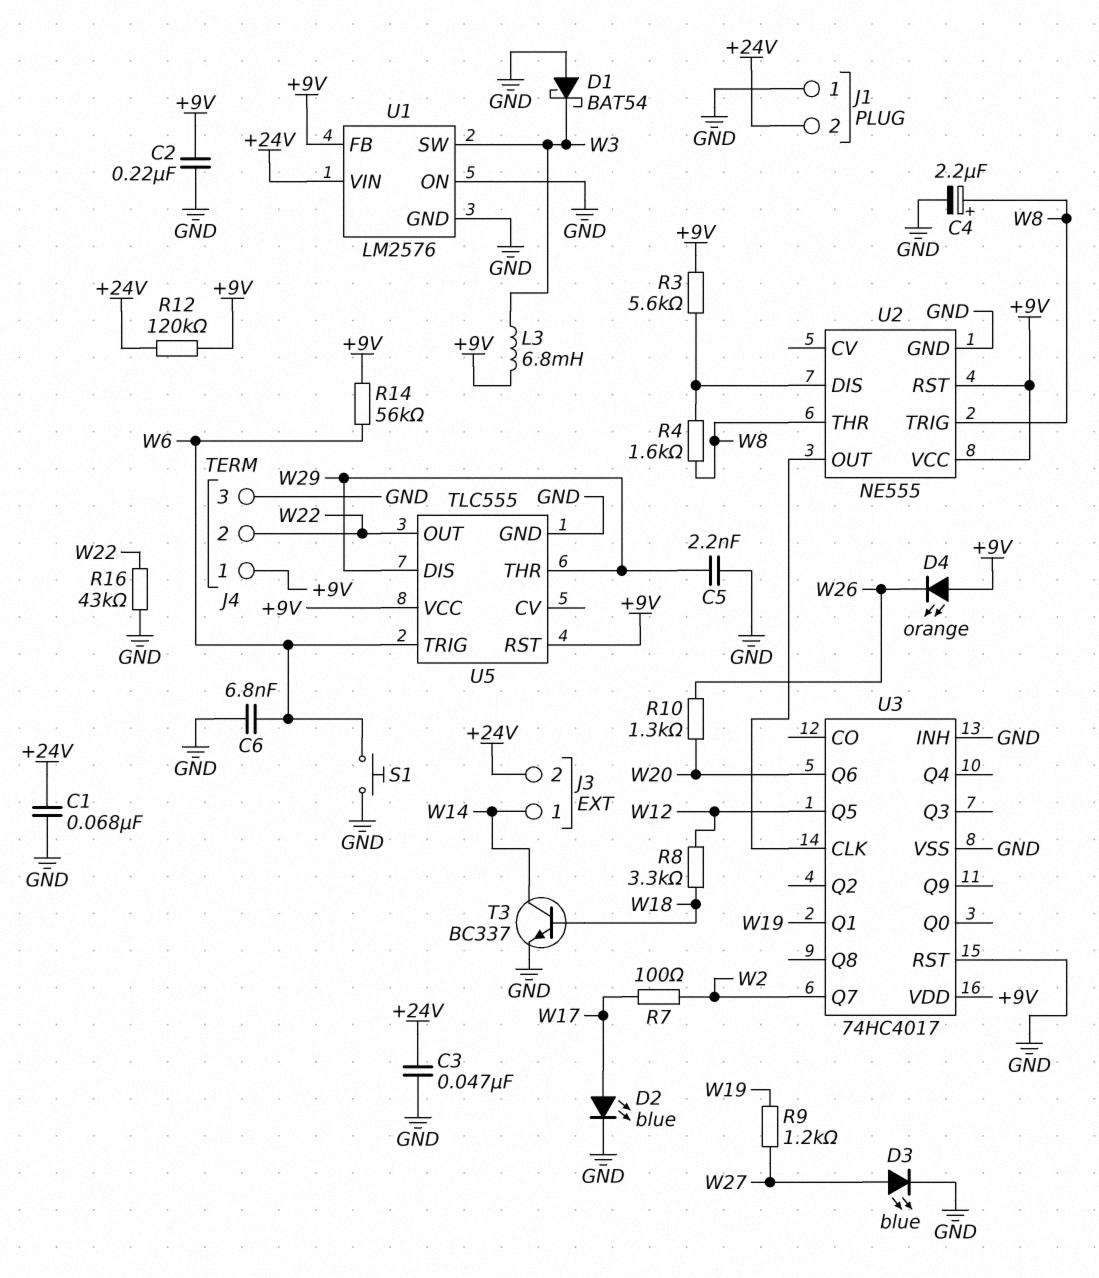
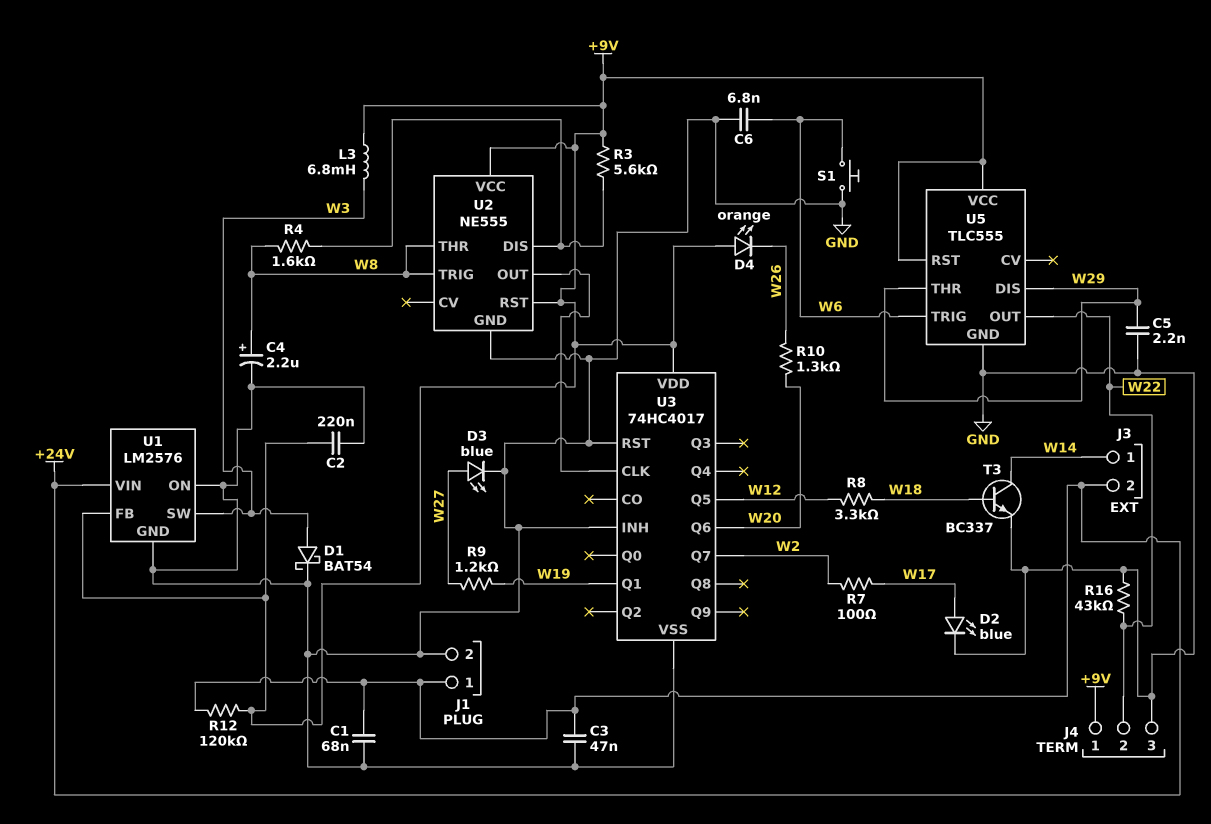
D1: schottky BAT54 (A GND, K W3) -> schottky BAT54 (A W3, K GND)
J1 pin 1: GND -> +24V
J1 pin 2: +24V -> GND
R14: 56k (+9V, W6) -> none

